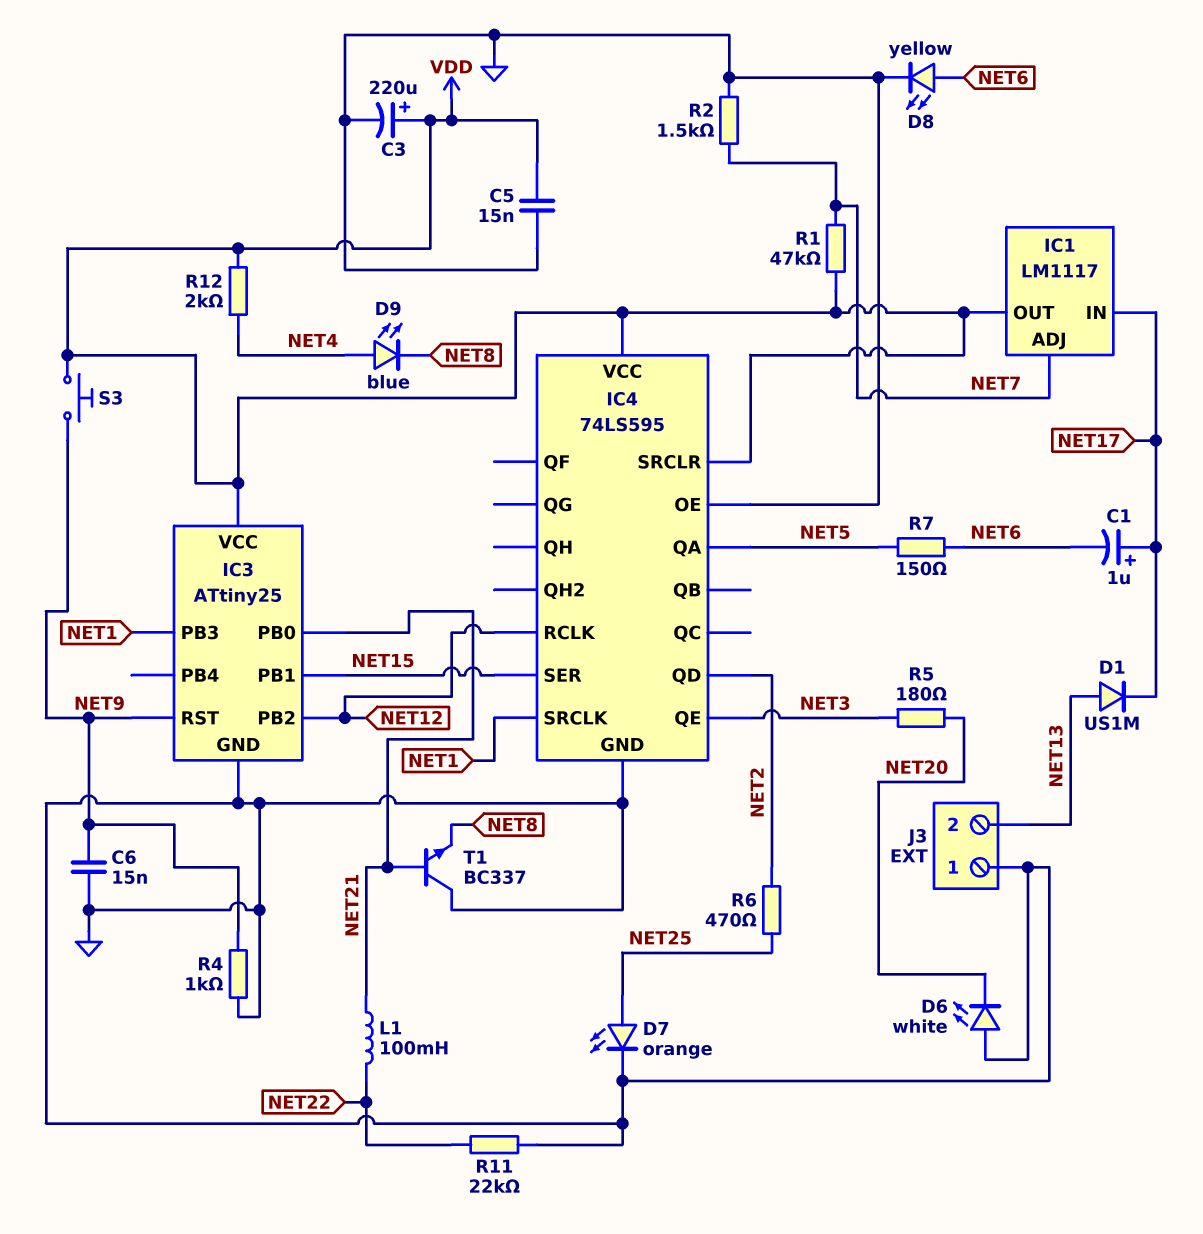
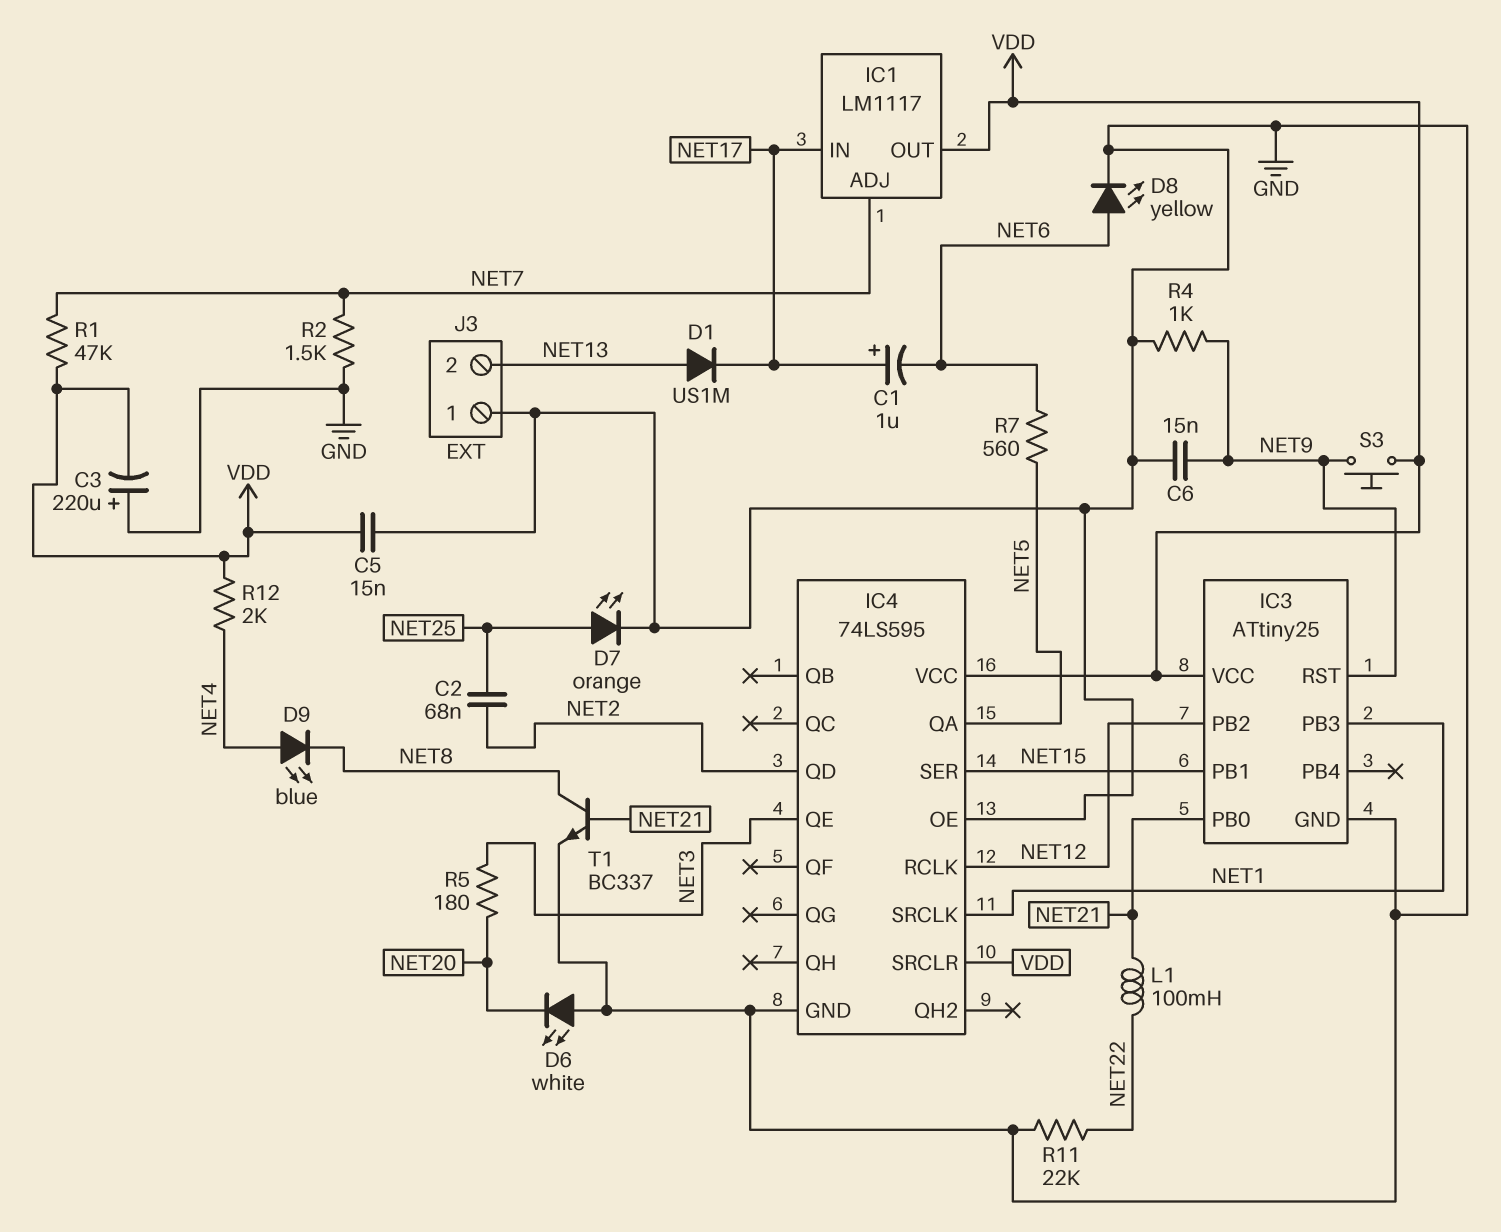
C2: none -> 68nF (NET2, NET25)
C3: 220uF (plus VDD, minus GND) -> 220uF (plus GND, minus VDD)
R6: 470 (NET2, NET25) -> none
R7: 150 (NET5, NET6) -> 560 (NET5, NET6)
T1: NPN BC337 (B NET21, C GND, E NET8) -> NPN BC337 (B NET21, C NET8, E GND)

